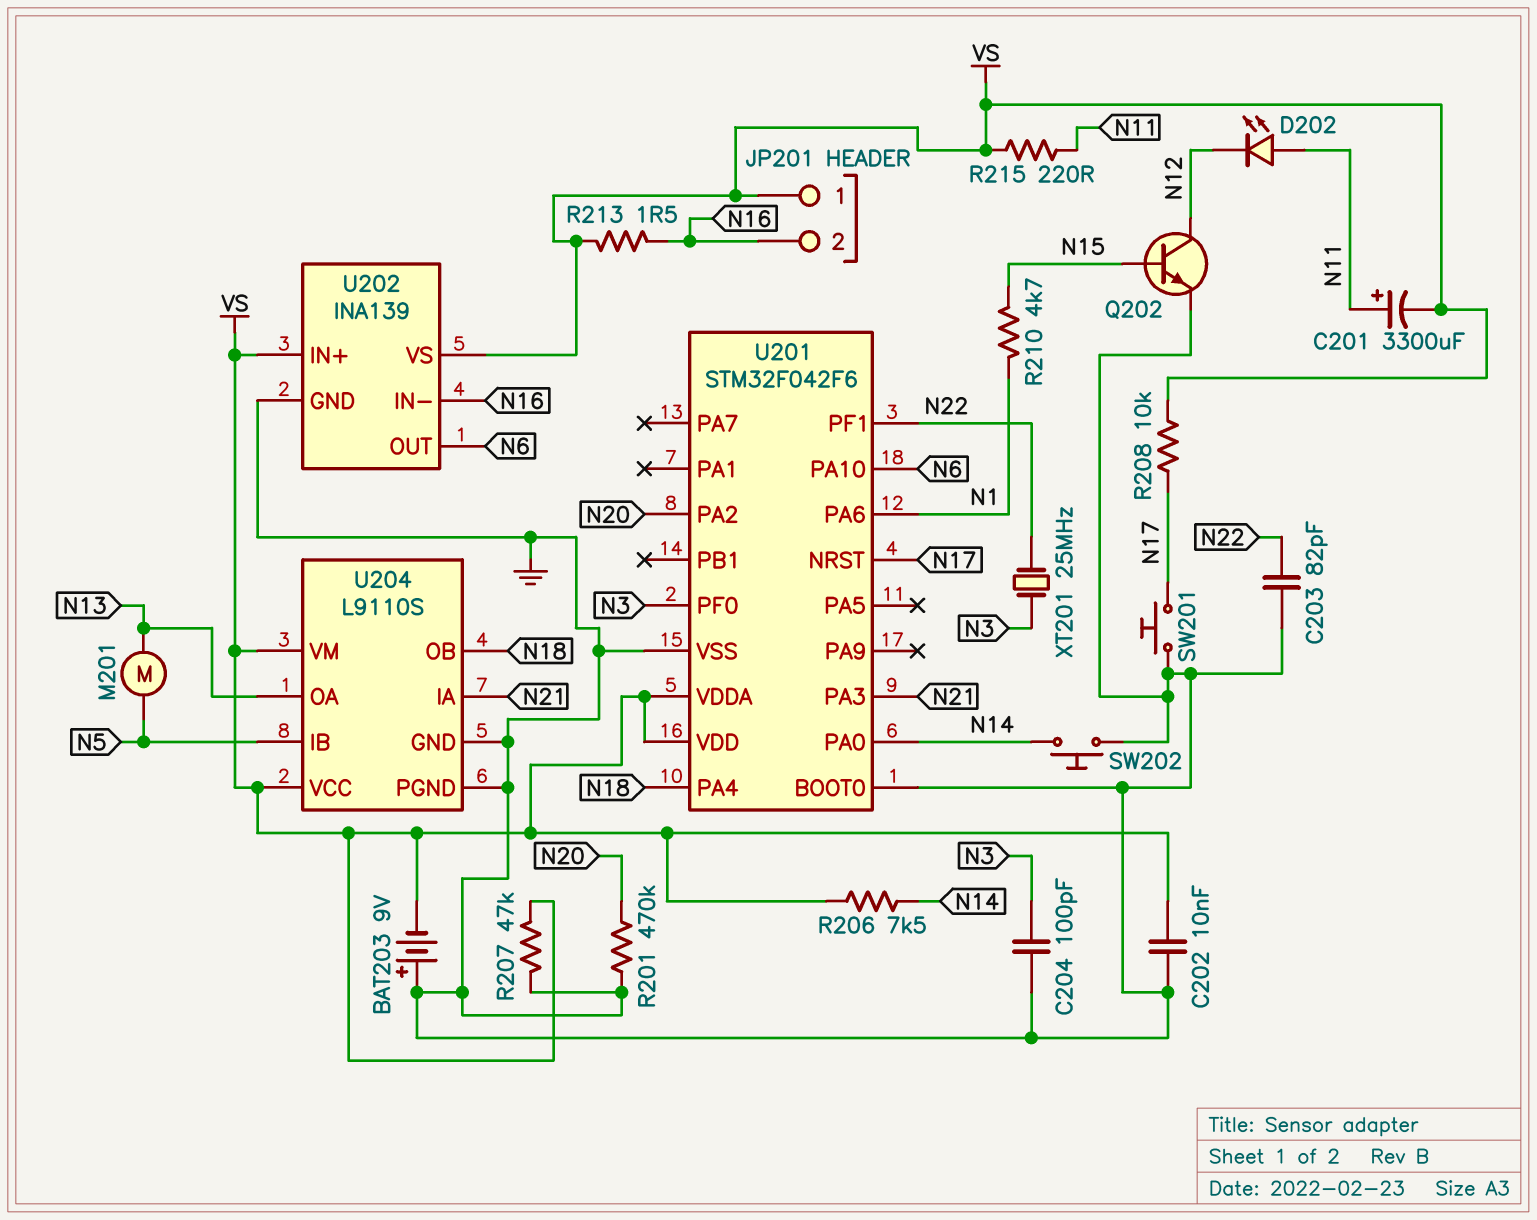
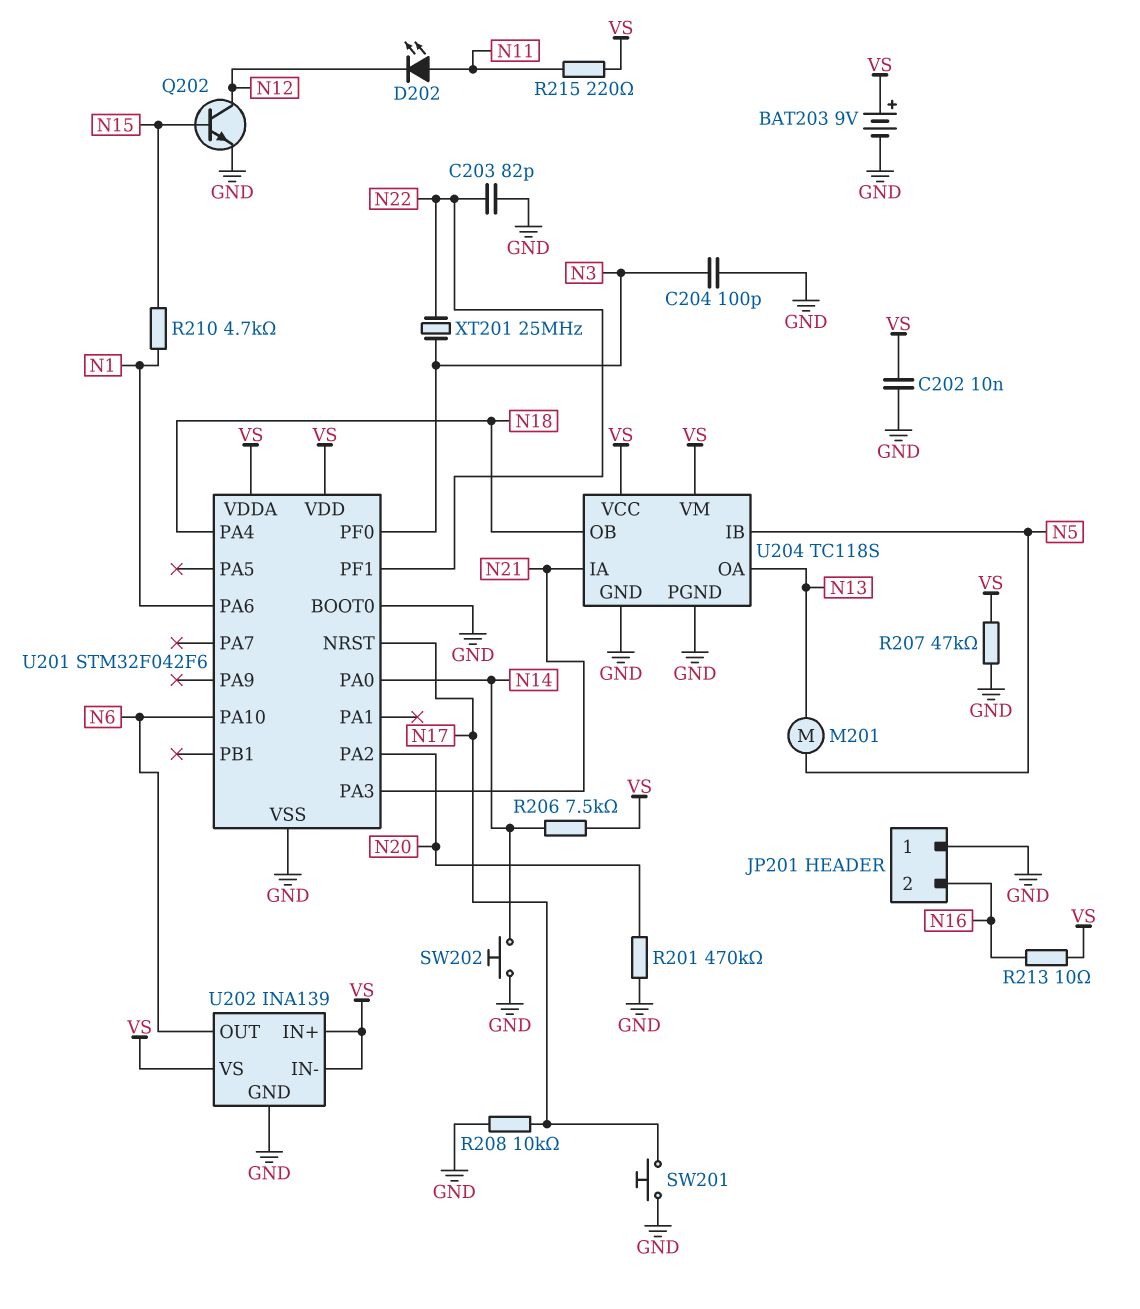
BAT203: 9V (plus GND, minus VS) -> 9V (plus VS, minus GND)
C201: 3300uF (plus N11, minus VS) -> none
JP201 pin 1: VS -> GND
R208: 10k (N17, VS) -> 10k (GND, N17)
R213: 1.5 (N16, VS) -> 10 (N16, VS)
U202 pin IN-: N16 -> VS
U204: L9110S -> TC118S

